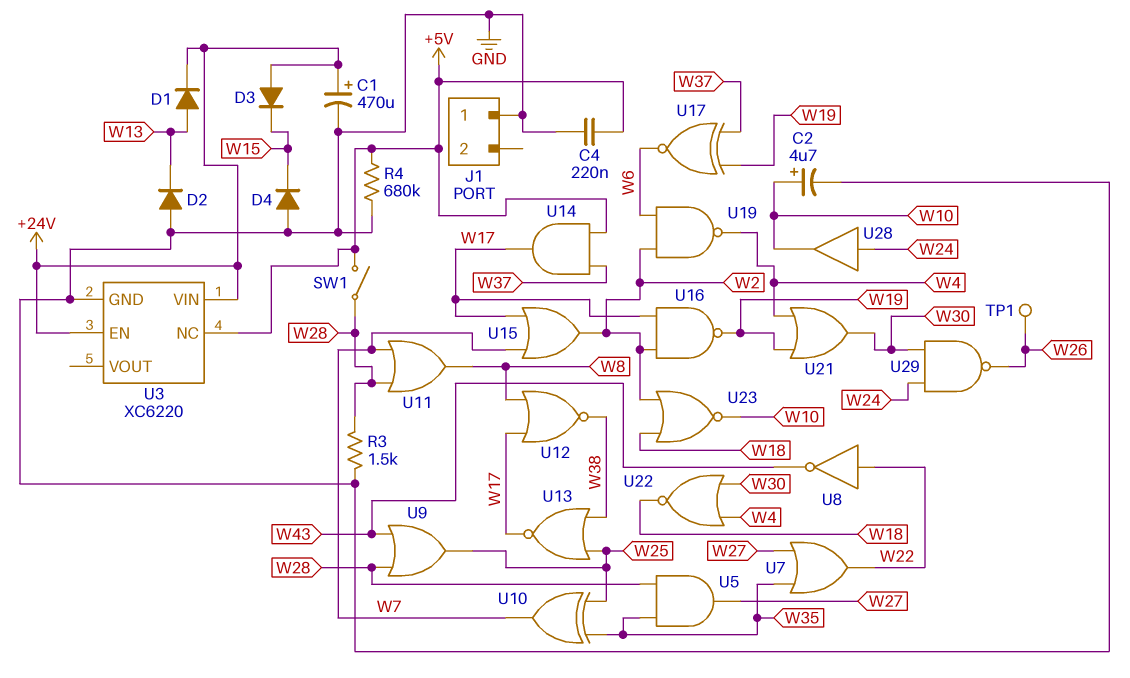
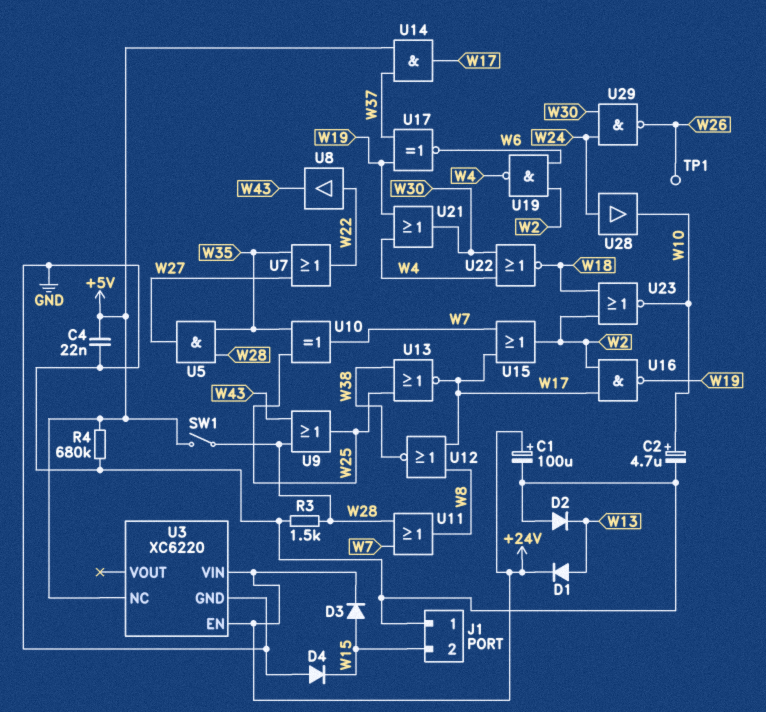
C1: 470uF (plus +24V, minus GND) -> 100uF (plus +24V, minus GND)
C4: 220nF (+5V, GND) -> 22nF (+5V, GND)
D3: diode (A +24V, K W15) -> diode (A W15, K +24V)
J1 pin 2: none -> W15
U8: NOT (in W22, out W43) -> buffer (in W22, out W43)

